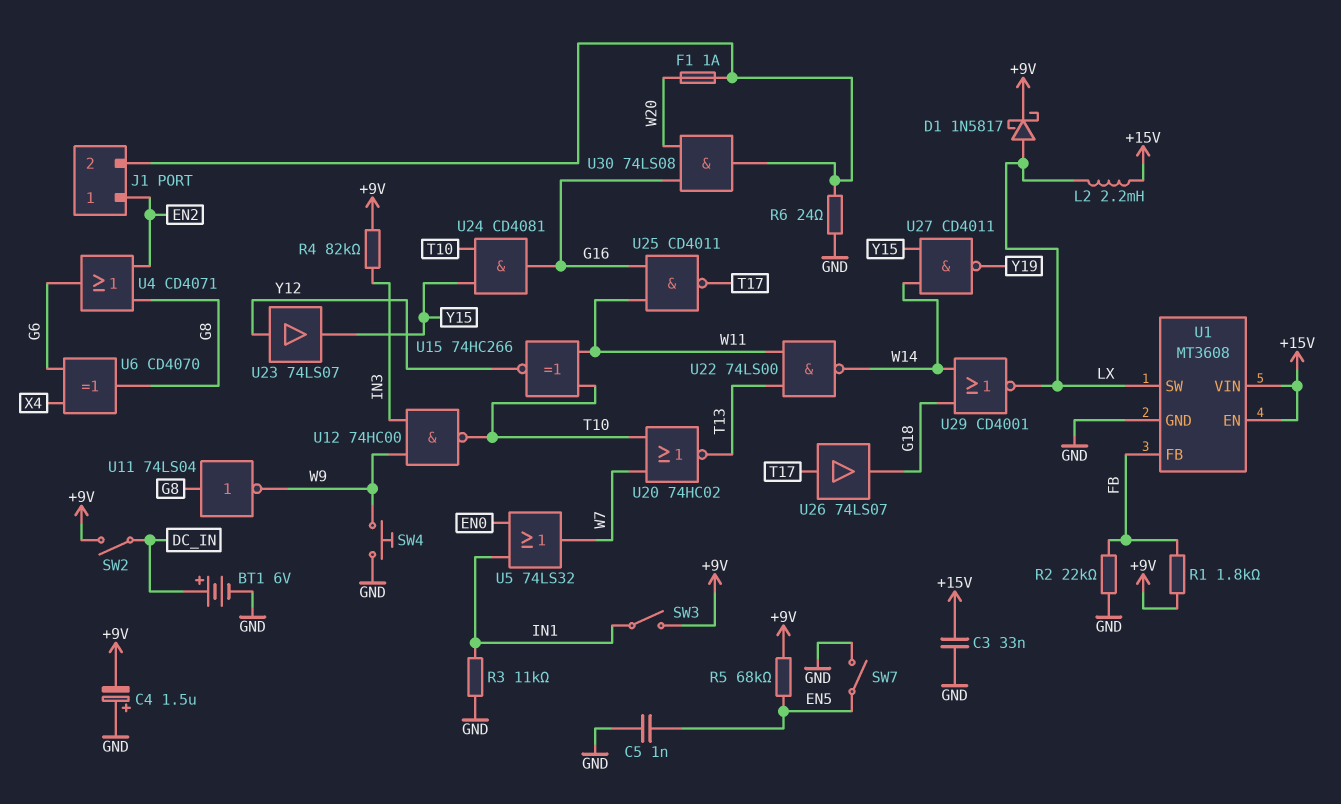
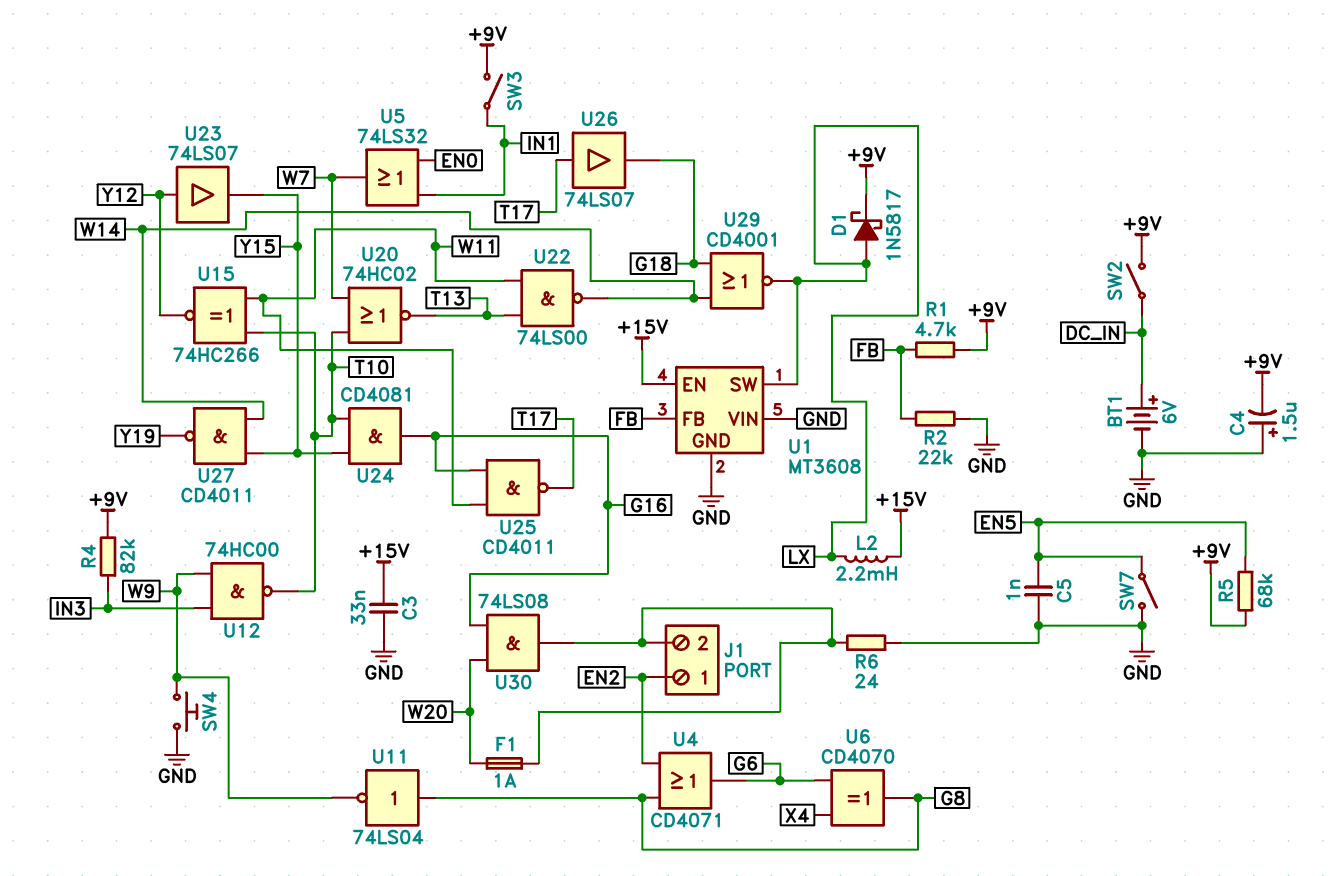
R1: 1.8k (+9V, FB) -> 4.7k (+9V, FB)
R3: 11k (GND, IN1) -> none
U1 pin VIN: +15V -> GND

